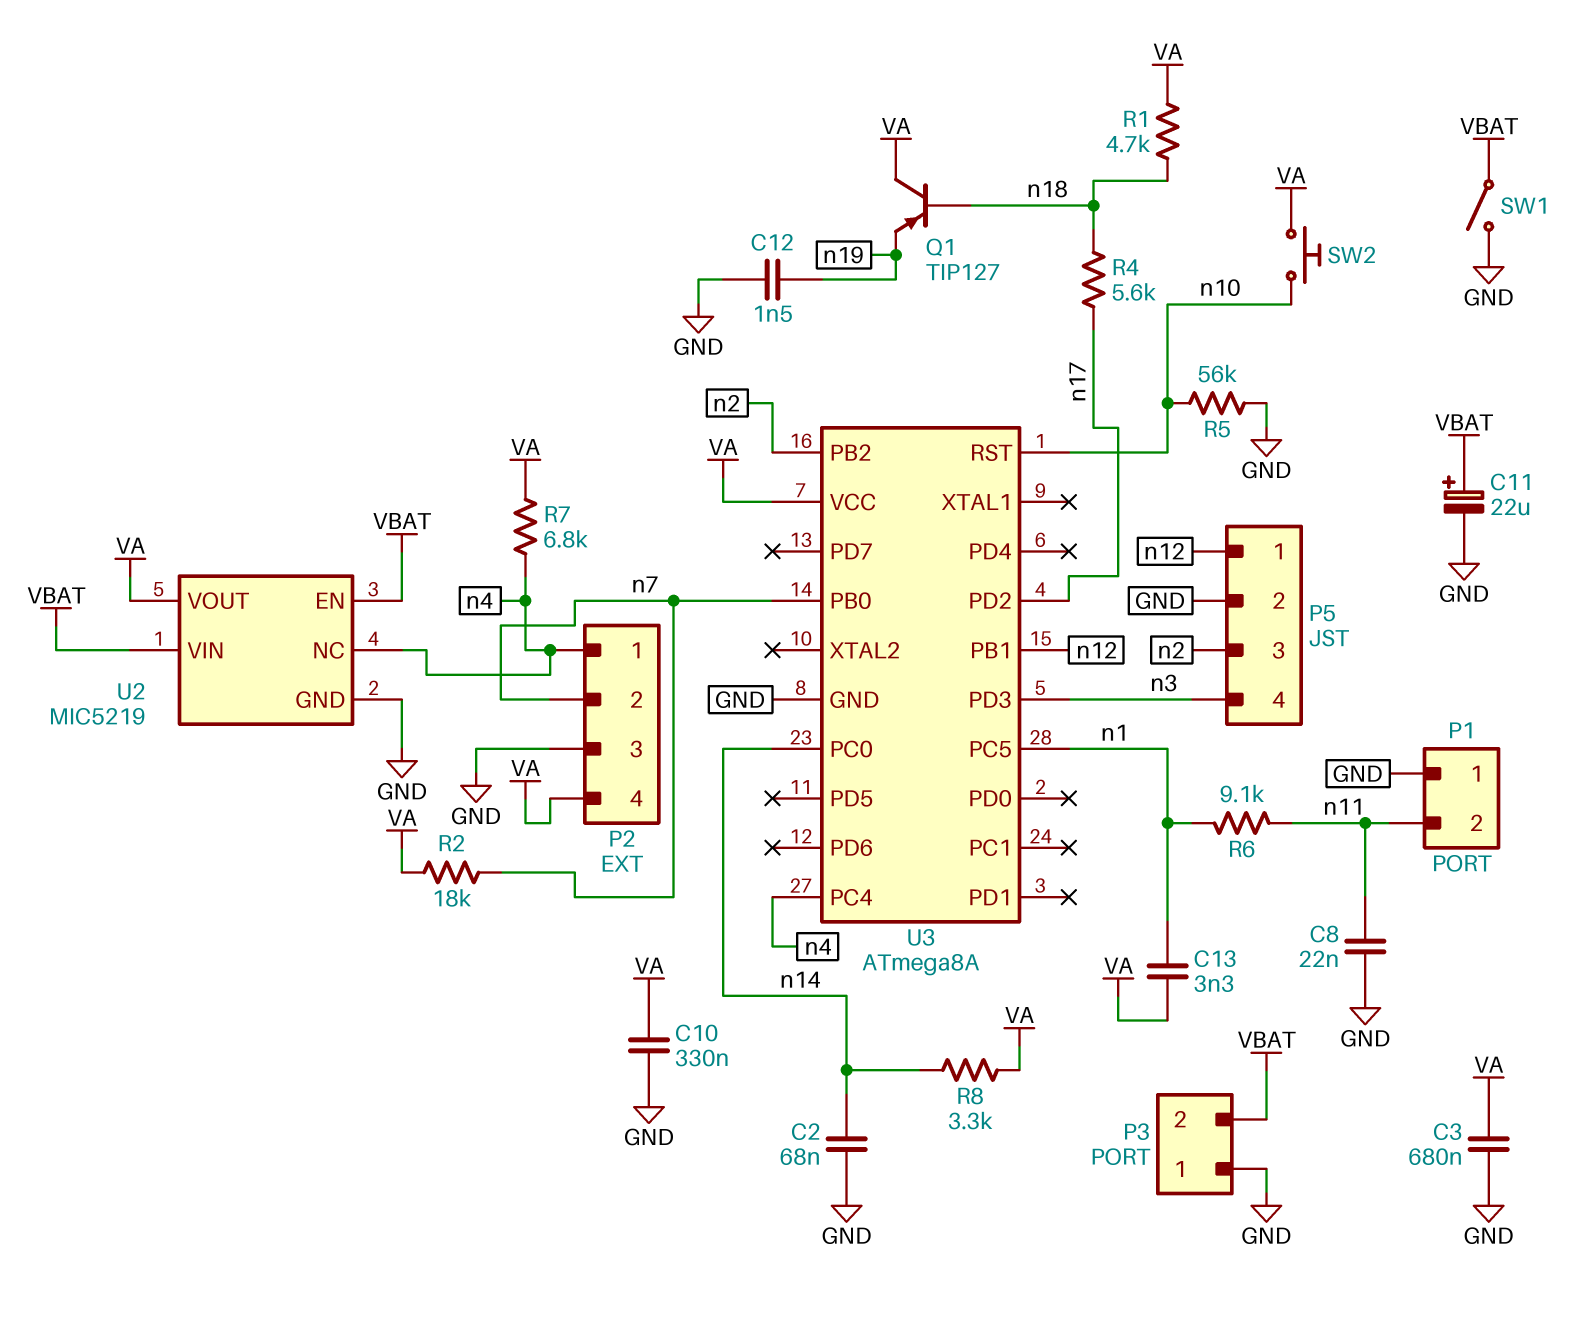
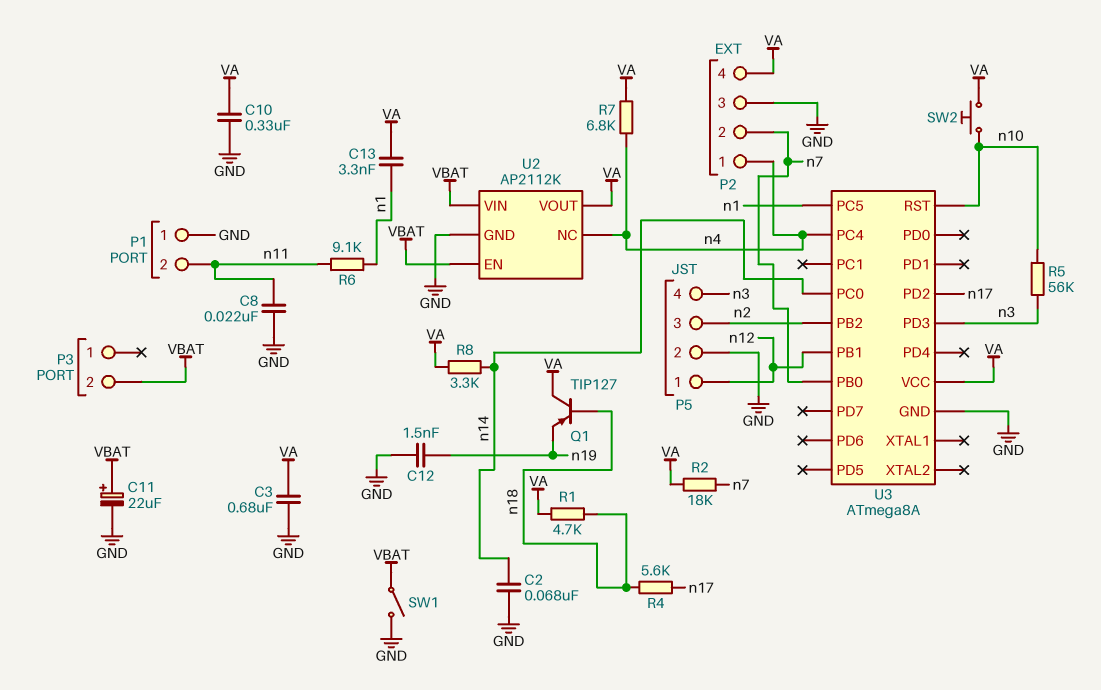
P3 pin 1: GND -> none
R5: 56k (GND, n10) -> 56k (n3, n10)
U2: MIC5219 -> AP2112K

